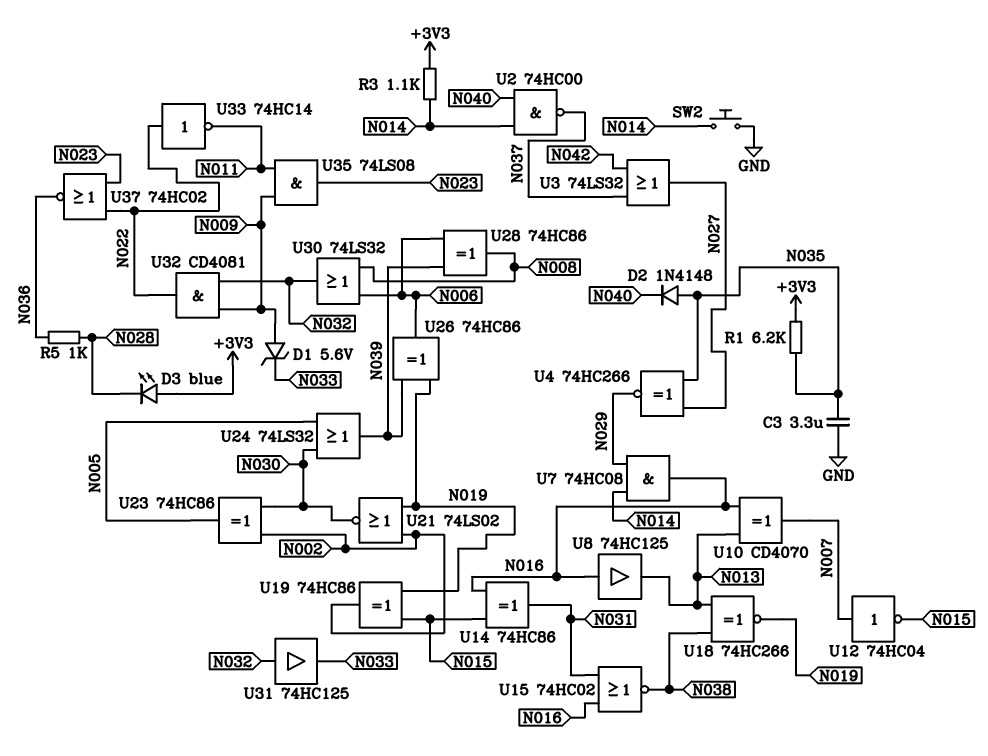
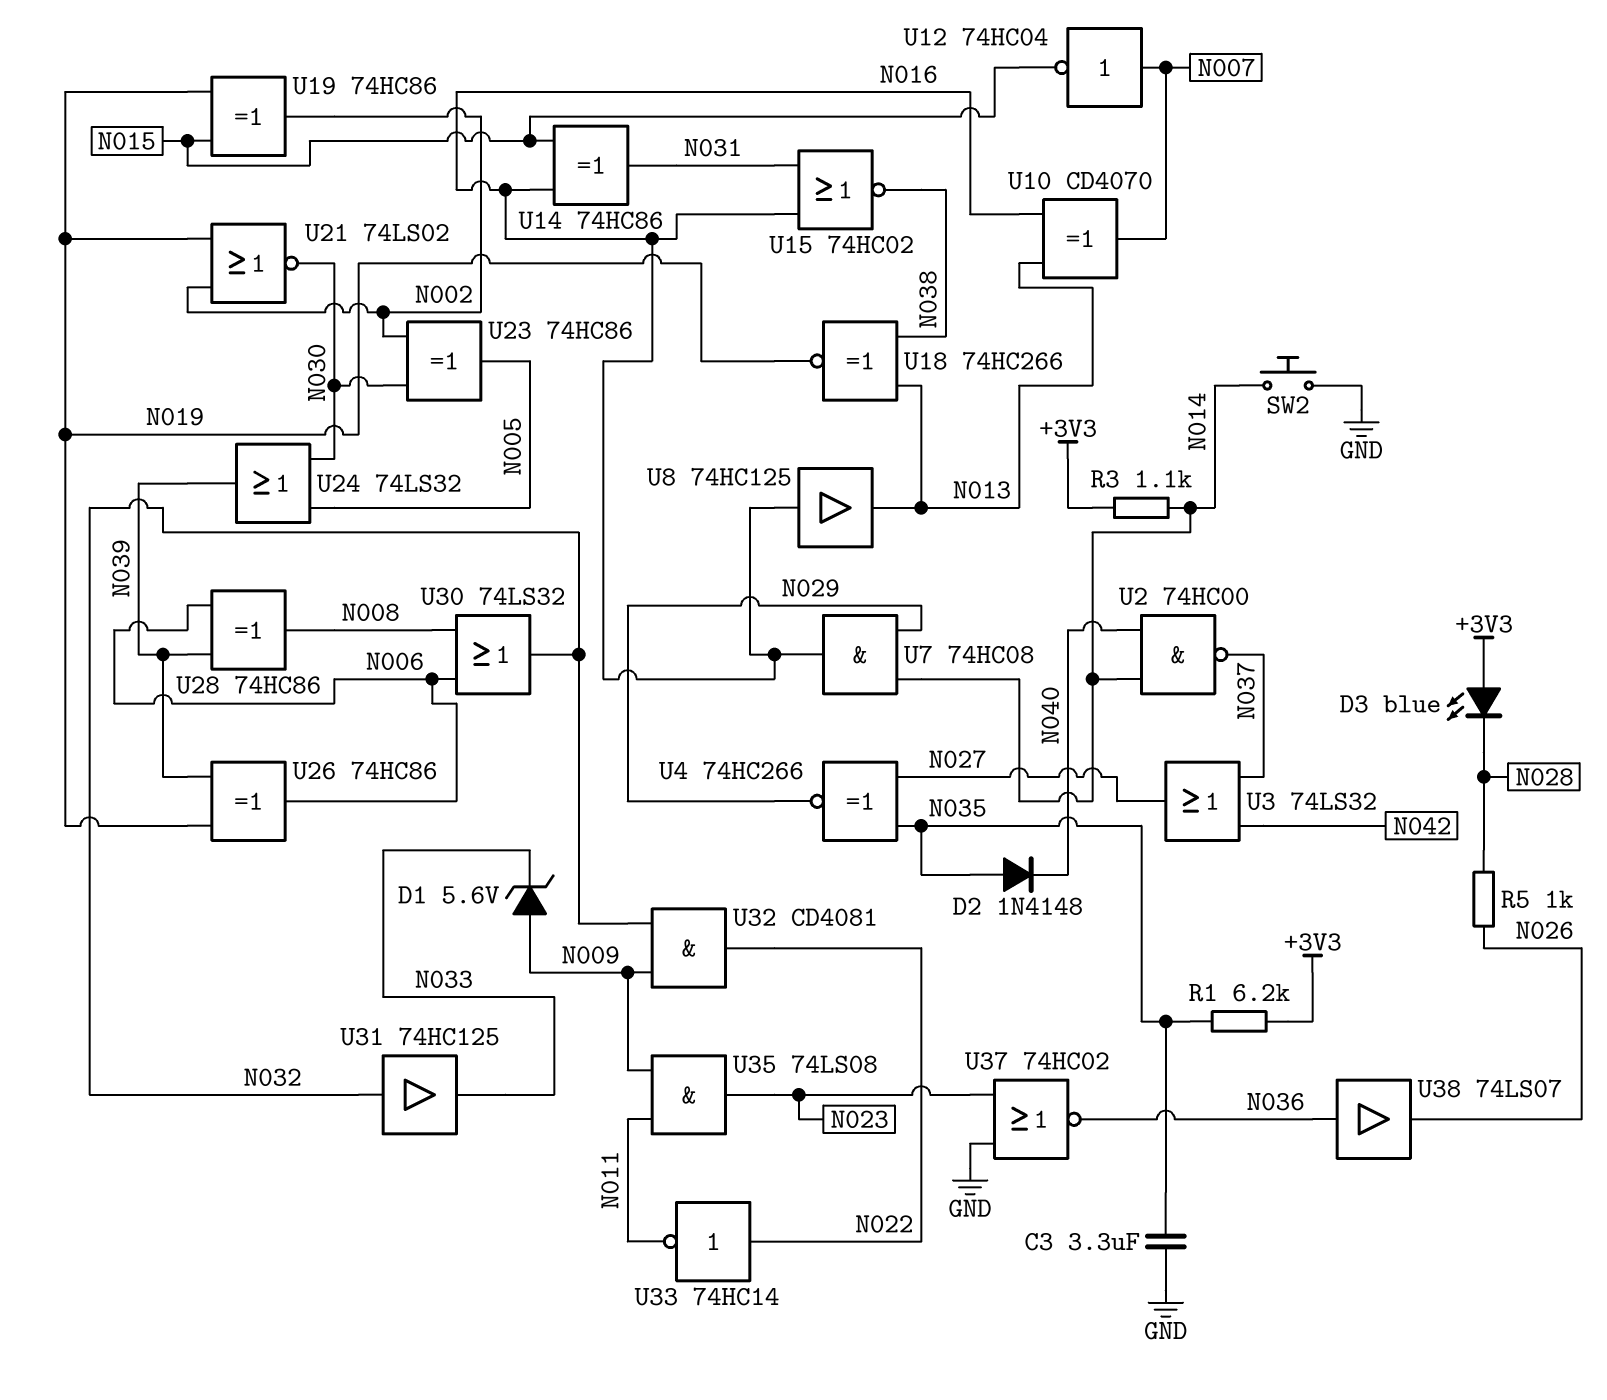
R5: 1k (N028, N036) -> 1k (N026, N028)
U37: NOR 74HC02 (in N022, in N023, out N036) -> NOR 74HC02 (in GND, in N023, out N036)
U38: none -> buffer 74LS07 (in N036, out N026)

